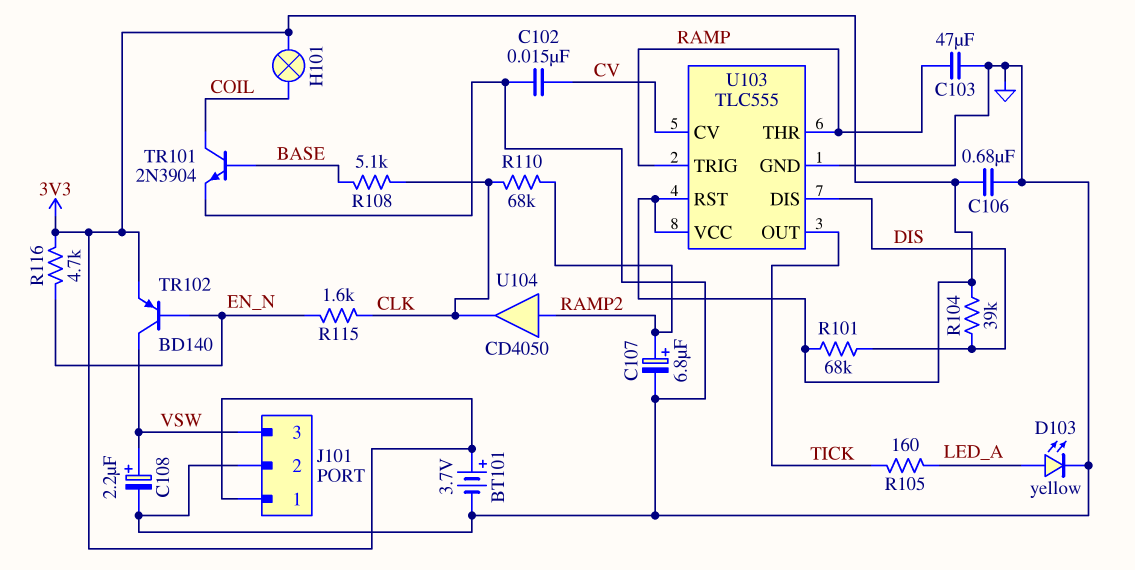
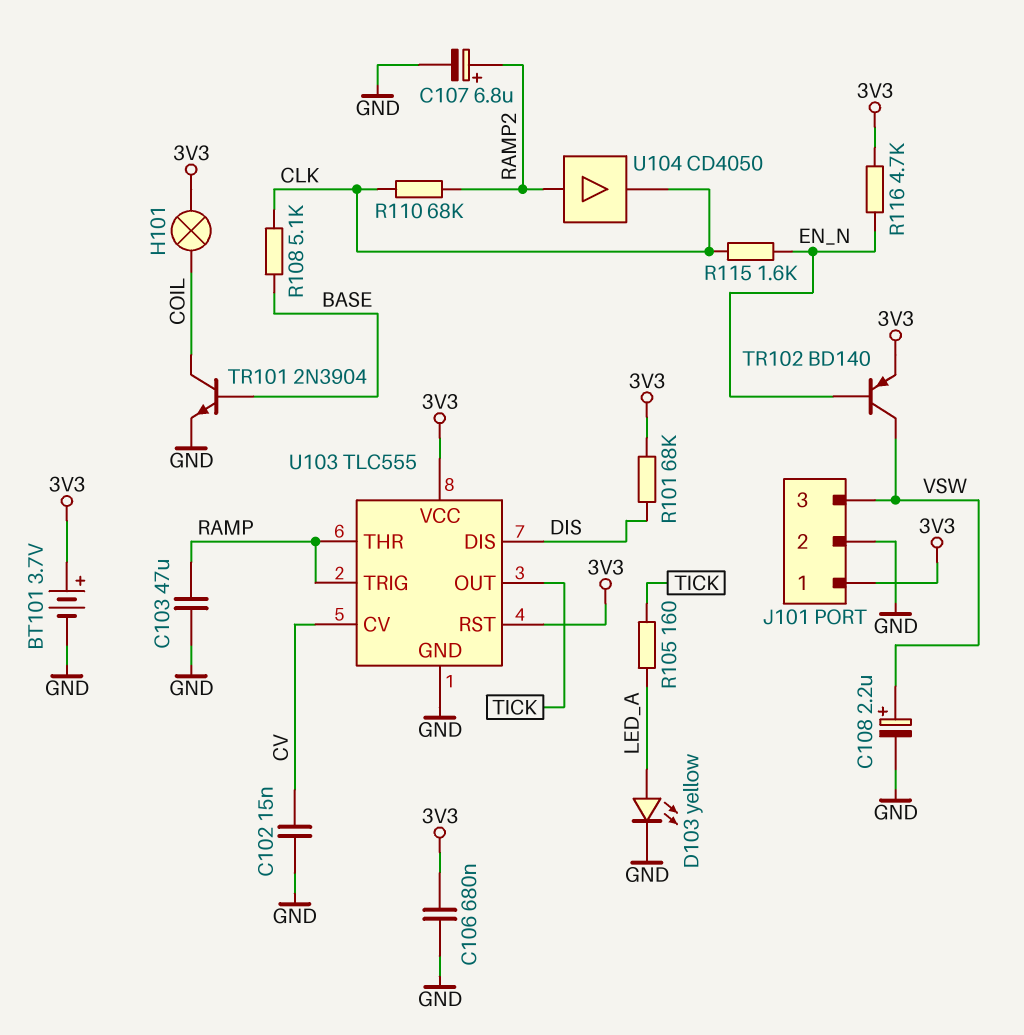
R104: 39k (3V3, DIS) -> none

